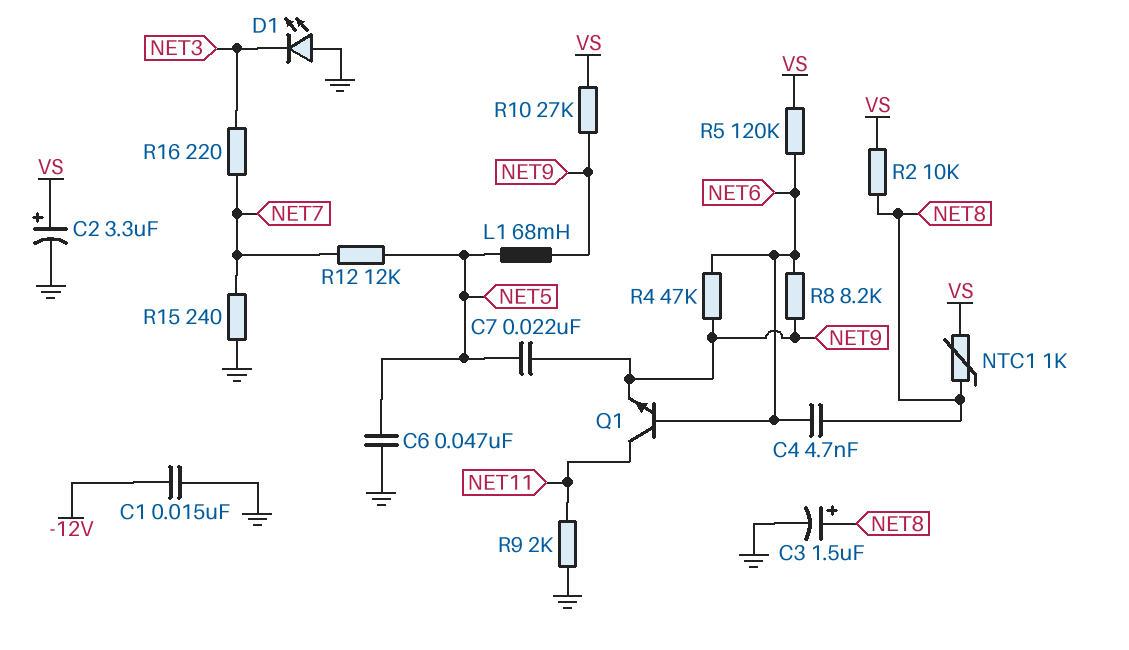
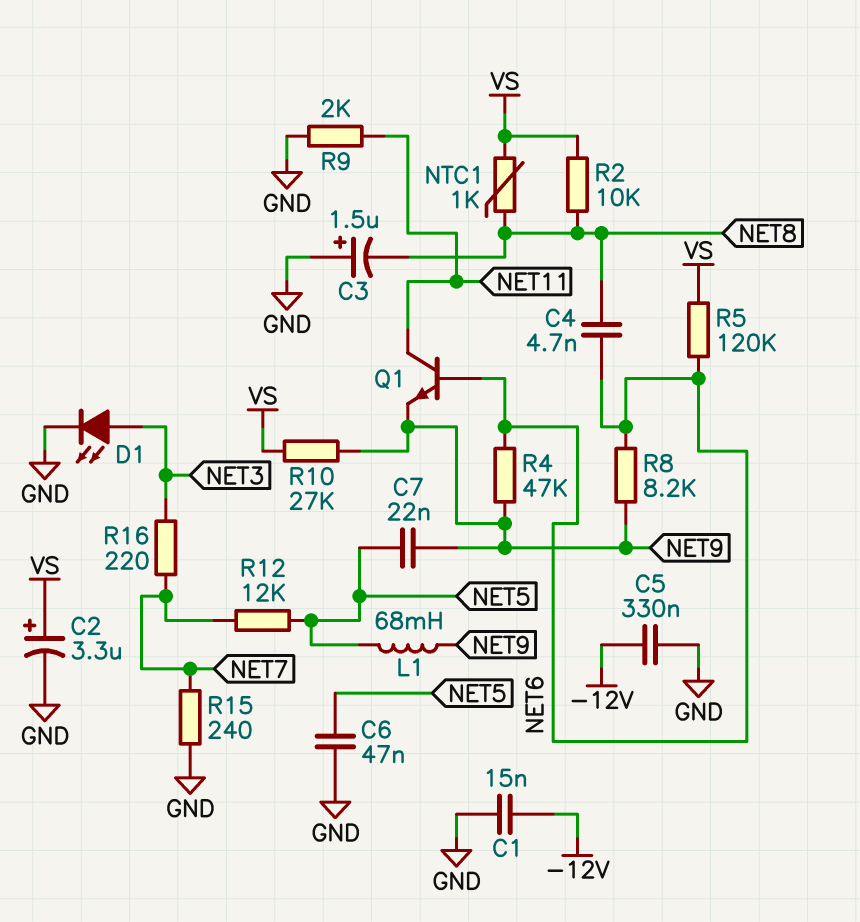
C3: 1.5uF (plus NET8, minus GND) -> 1.5uF (plus GND, minus NET8)
C5: none -> 330nF (-12V, GND)
D1: LED (A GND, K NET3) -> LED (A NET3, K GND)

